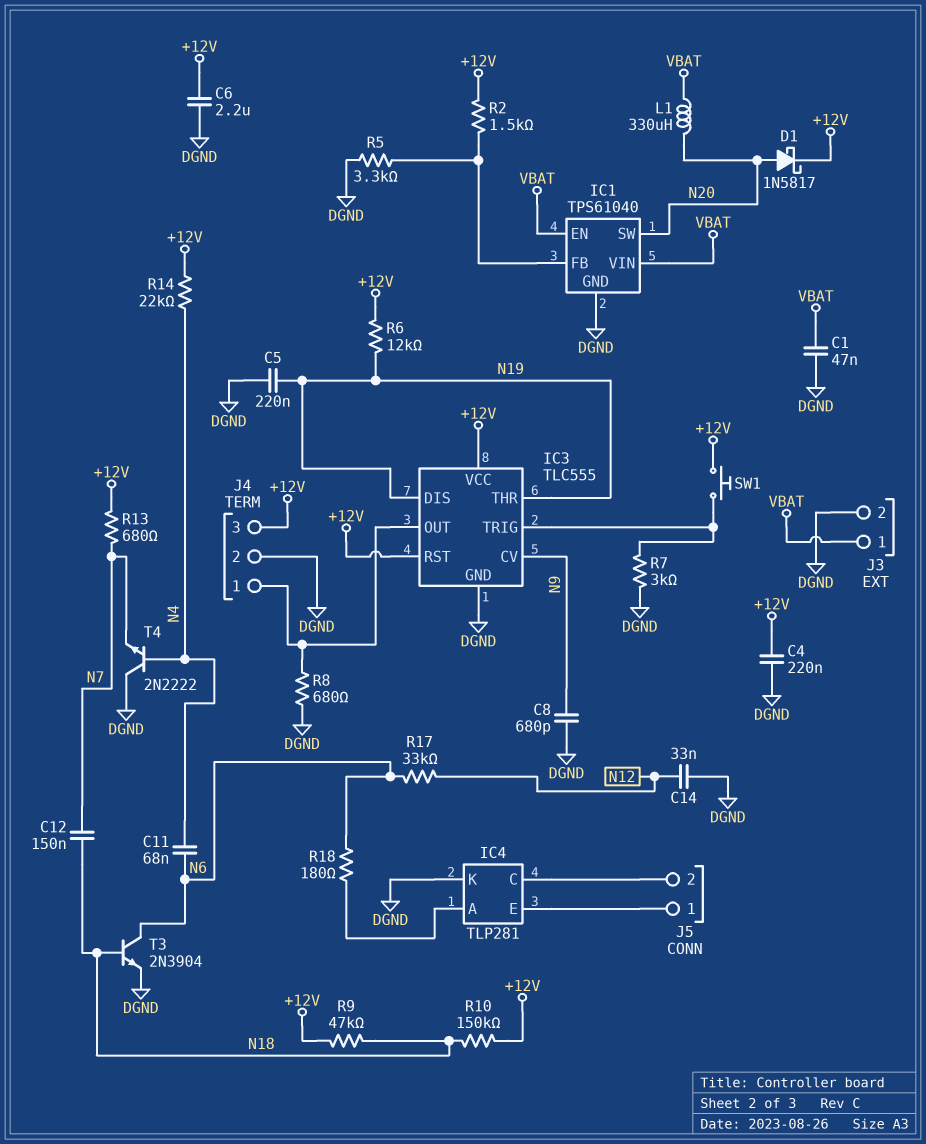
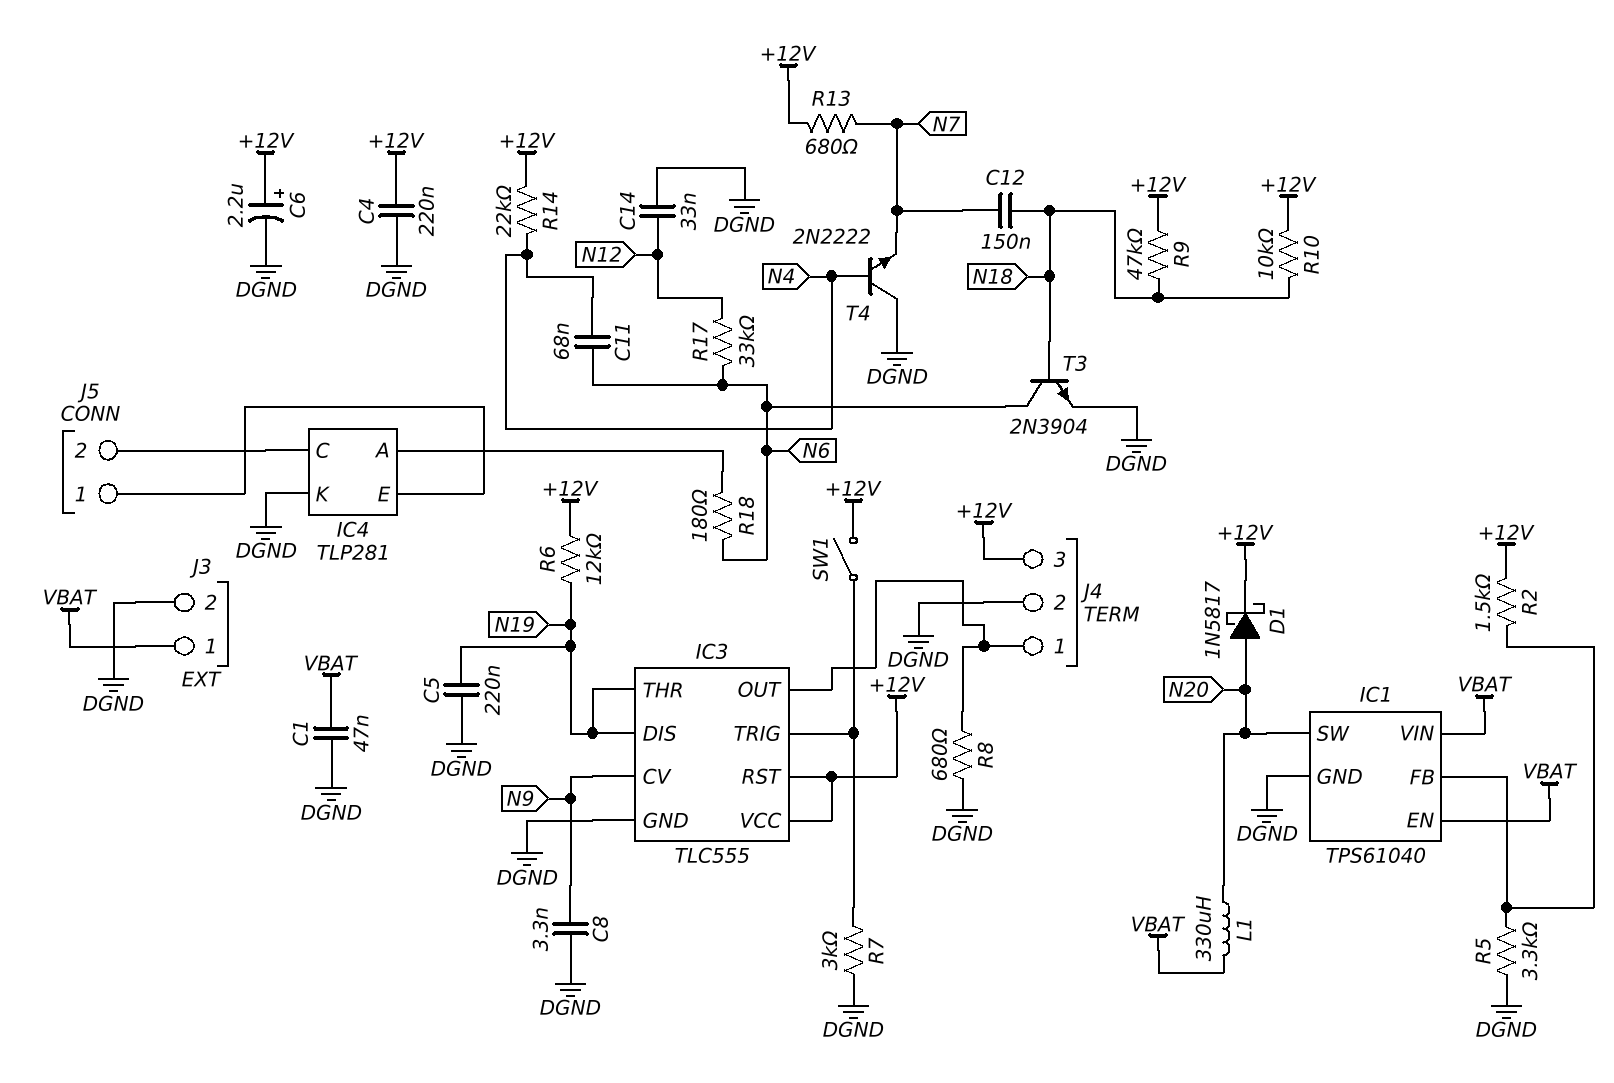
C6: 2.2uF (+12V, DGND) -> 2.2uF (plus +12V, minus DGND)
C8: 680pF (DGND, N9) -> 3.3nF (DGND, N9)
R10: 150k (+12V, N18) -> 10k (+12V, N18)
SW1: button (+12V, IC3/TRIG) -> switch (+12V, IC3/TRIG)

